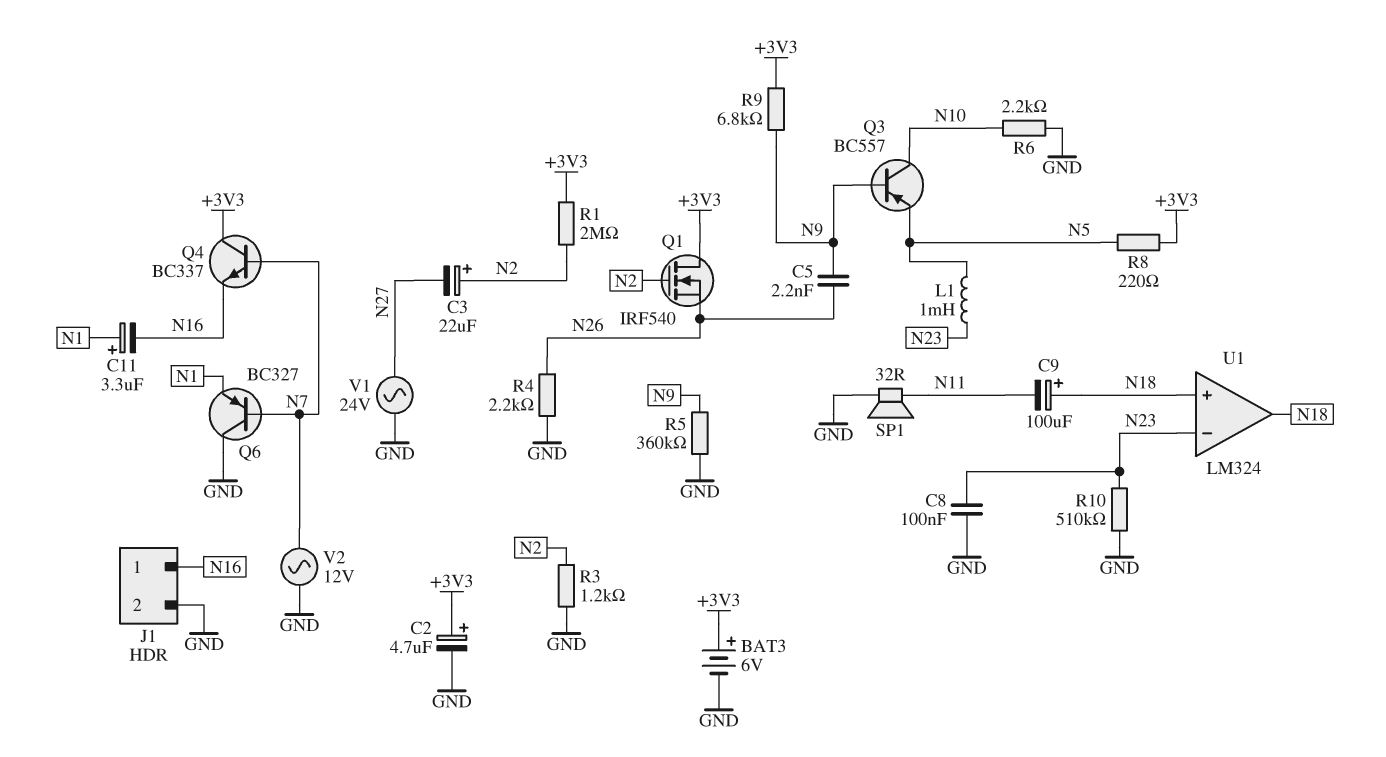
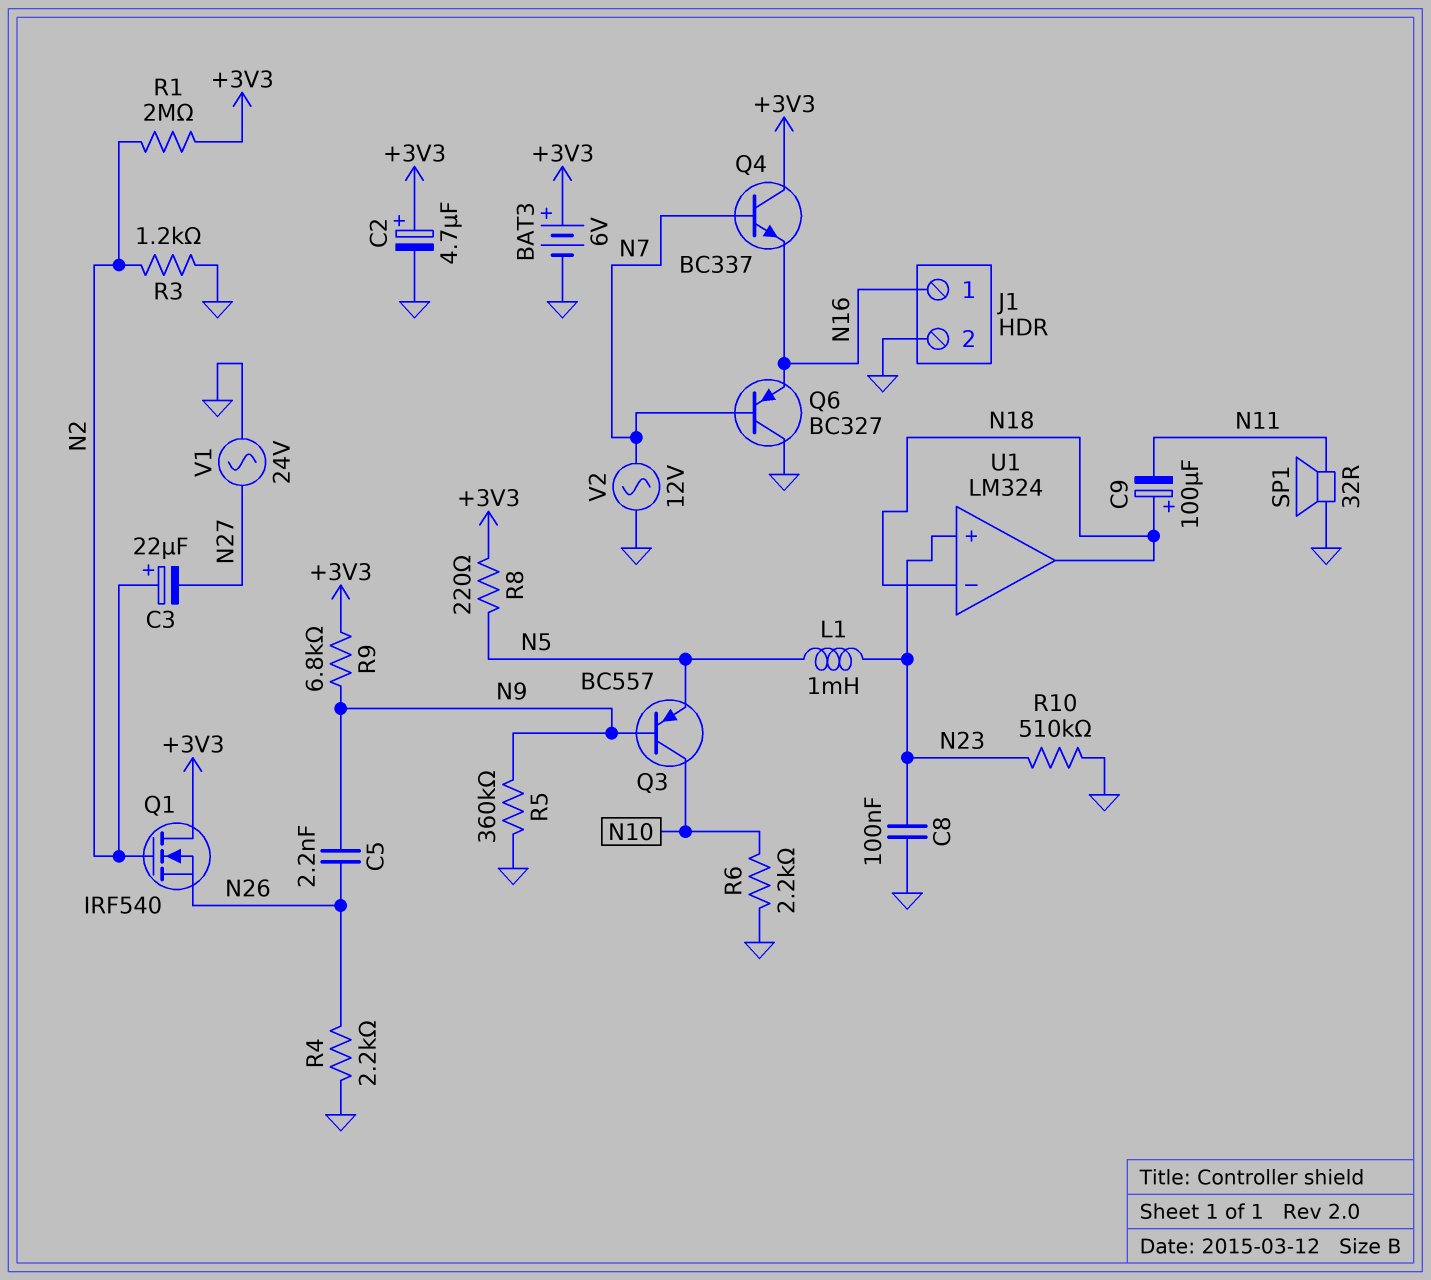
C11: 3.3uF (plus N1, minus N16) -> none
Q6: PNP BC327 (B N7, C GND, E N1) -> PNP BC327 (B N7, C GND, E N16)
U1 pin in+: N18 -> N23
U1 pin in-: N23 -> N18

